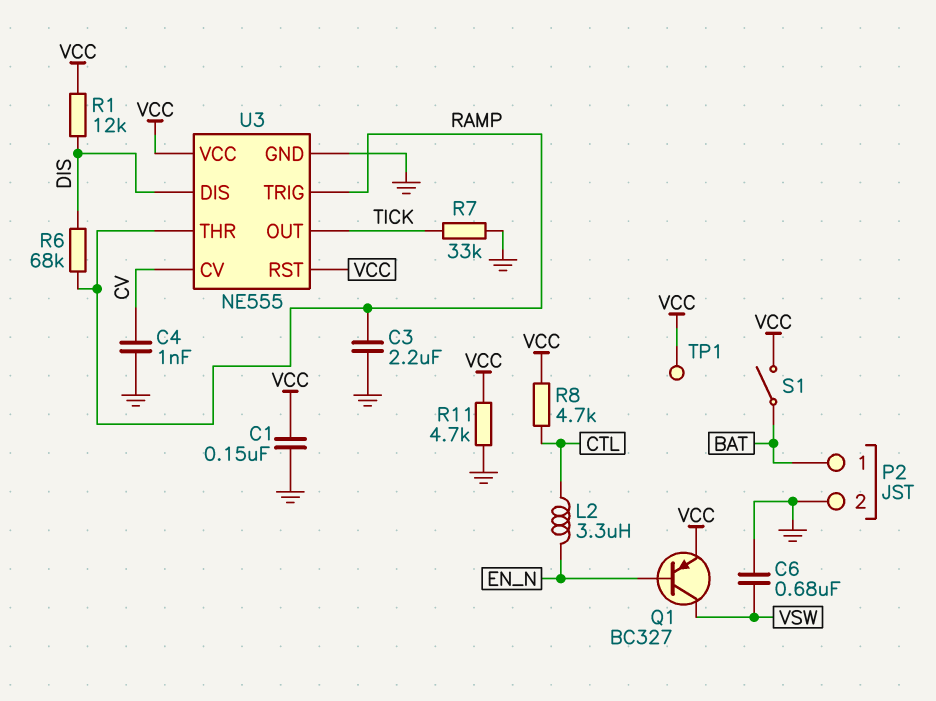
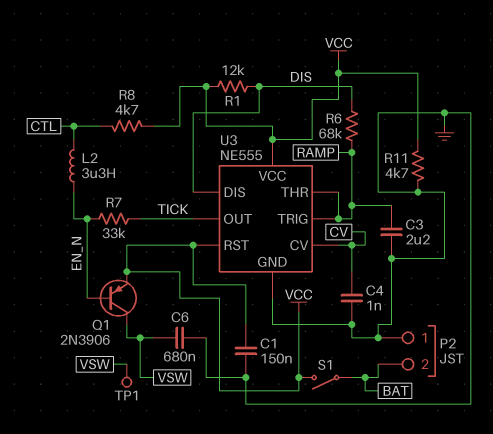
P2 pin 1: BAT -> GND
P2 pin 2: GND -> BAT
Q1: PNP BC327 (B EN_N, C VSW, E VCC) -> PNP 2N3906 (B EN_N, C VSW, E VCC)
R7: 33k (GND, TICK) -> 33k (EN_N, TICK)
TP1: test point (VCC) -> test point (VSW)

